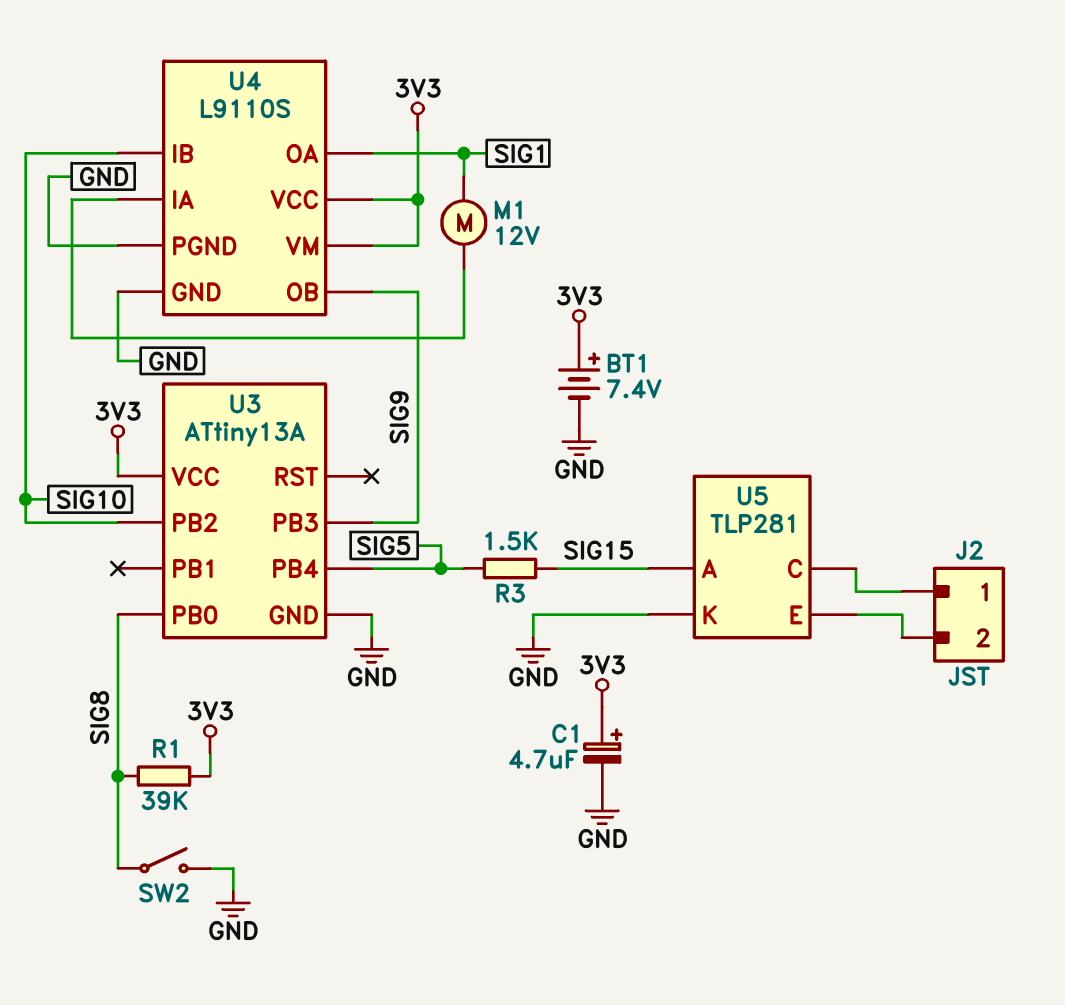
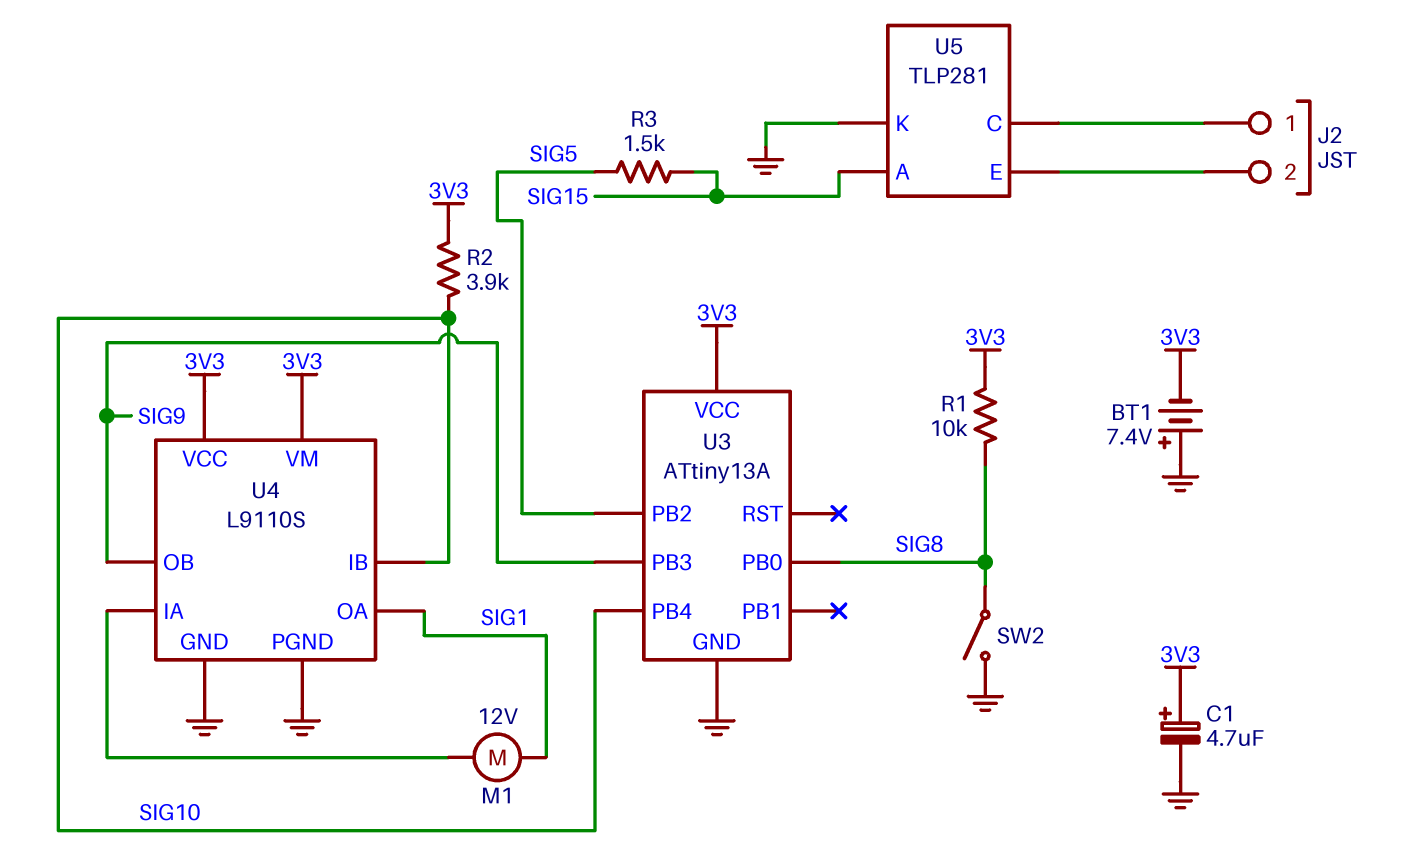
BT1: 7.4V (plus 3V3, minus GND) -> 7.4V (plus GND, minus 3V3)
R1: 39k (3V3, SIG8) -> 10k (3V3, SIG8)
R2: none -> 3.9k (3V3, SIG10)
U3 pin PB2: SIG10 -> SIG5
U3 pin PB4: SIG5 -> SIG10

